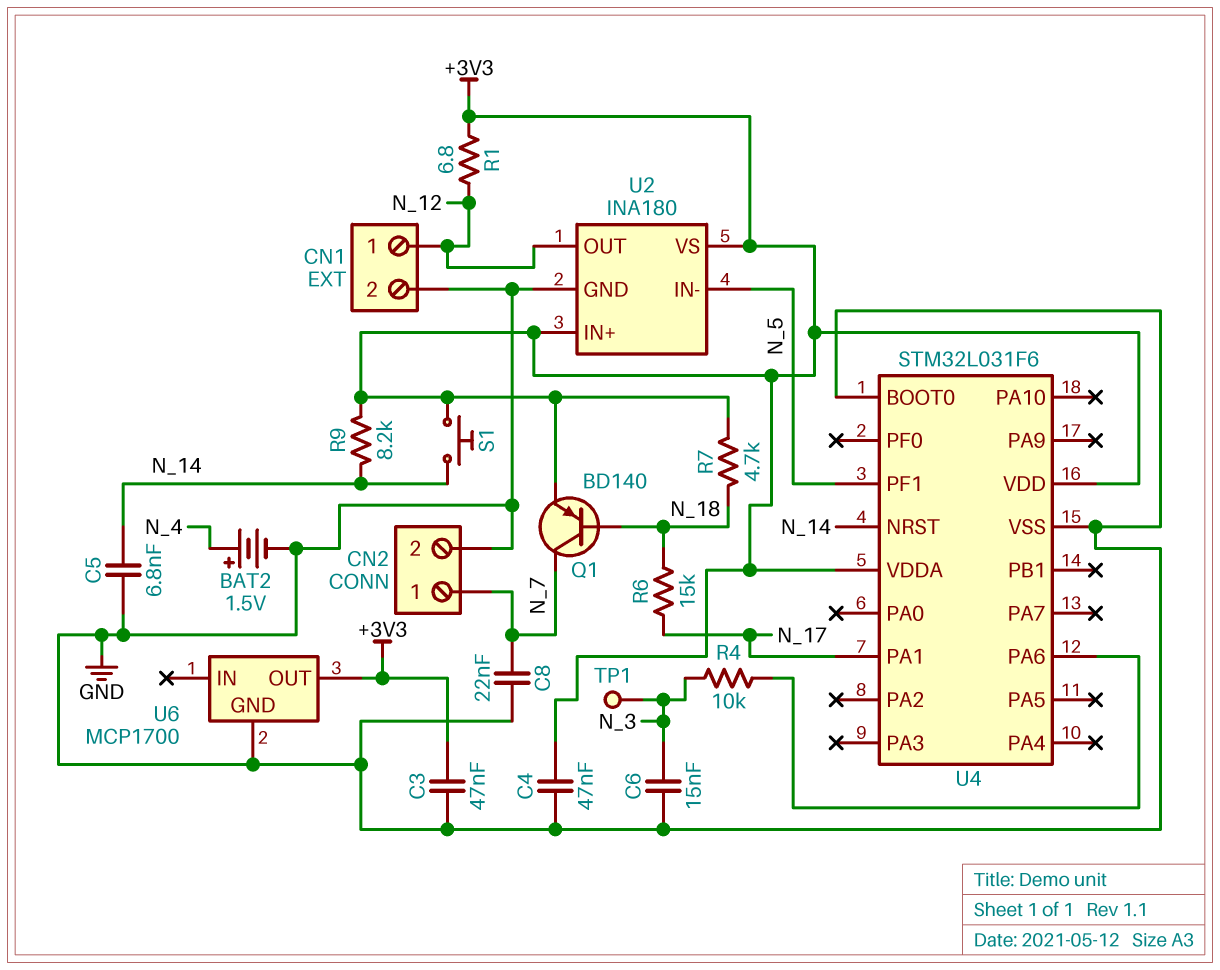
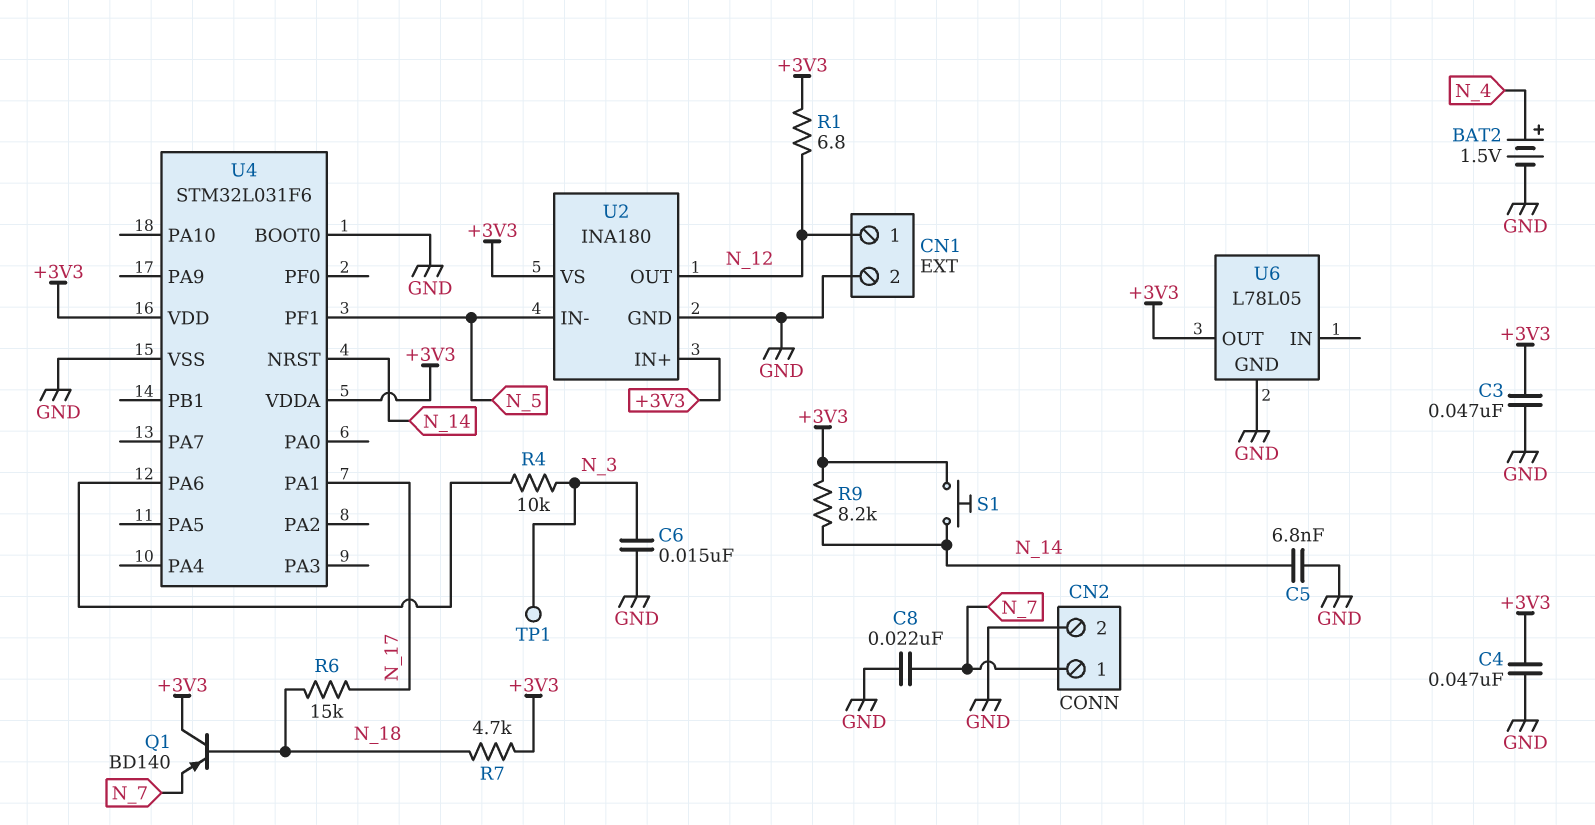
Q1: PNP BD140 (B N_18, C N_7, E +3V3) -> PNP BD140 (B N_18, C +3V3, E N_7)
U6: MCP1700 -> L78L05

